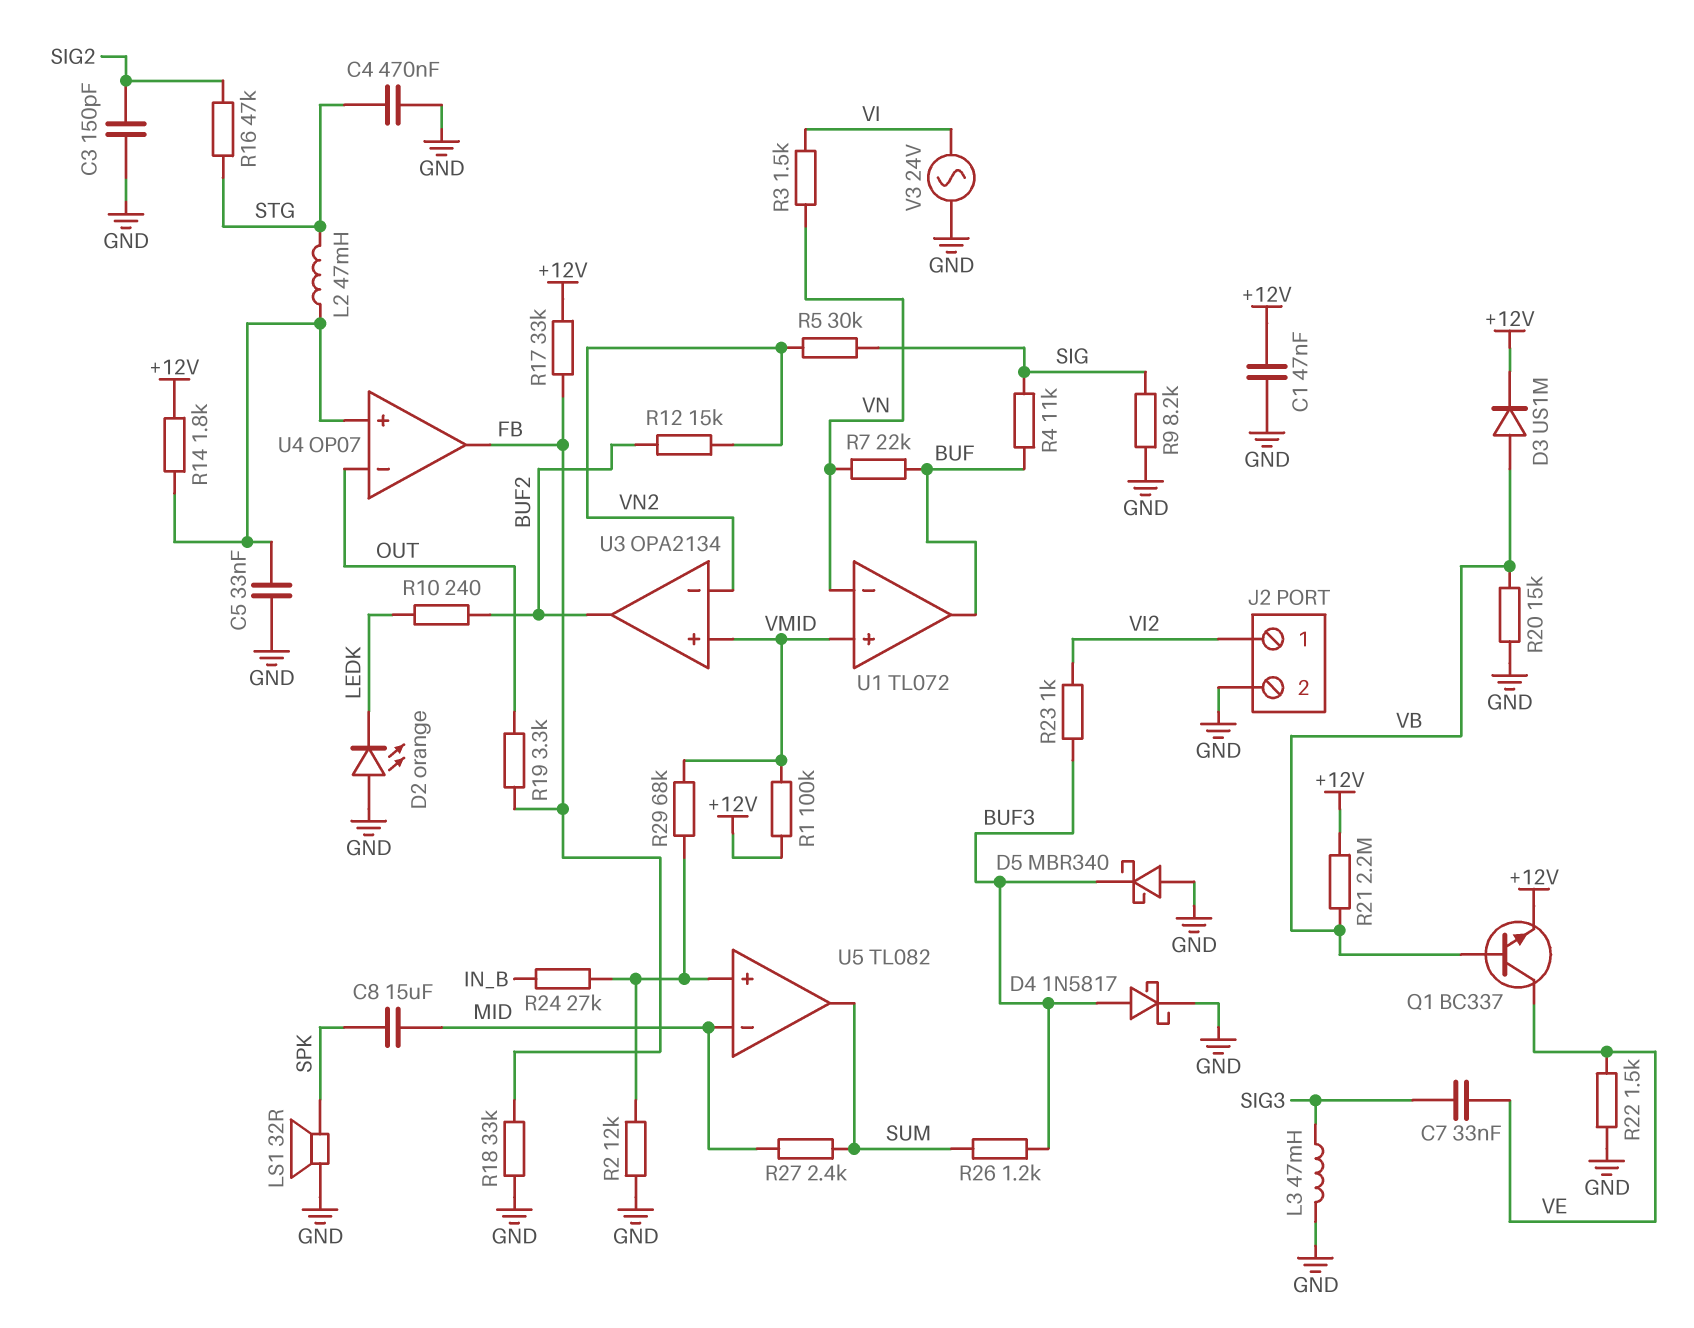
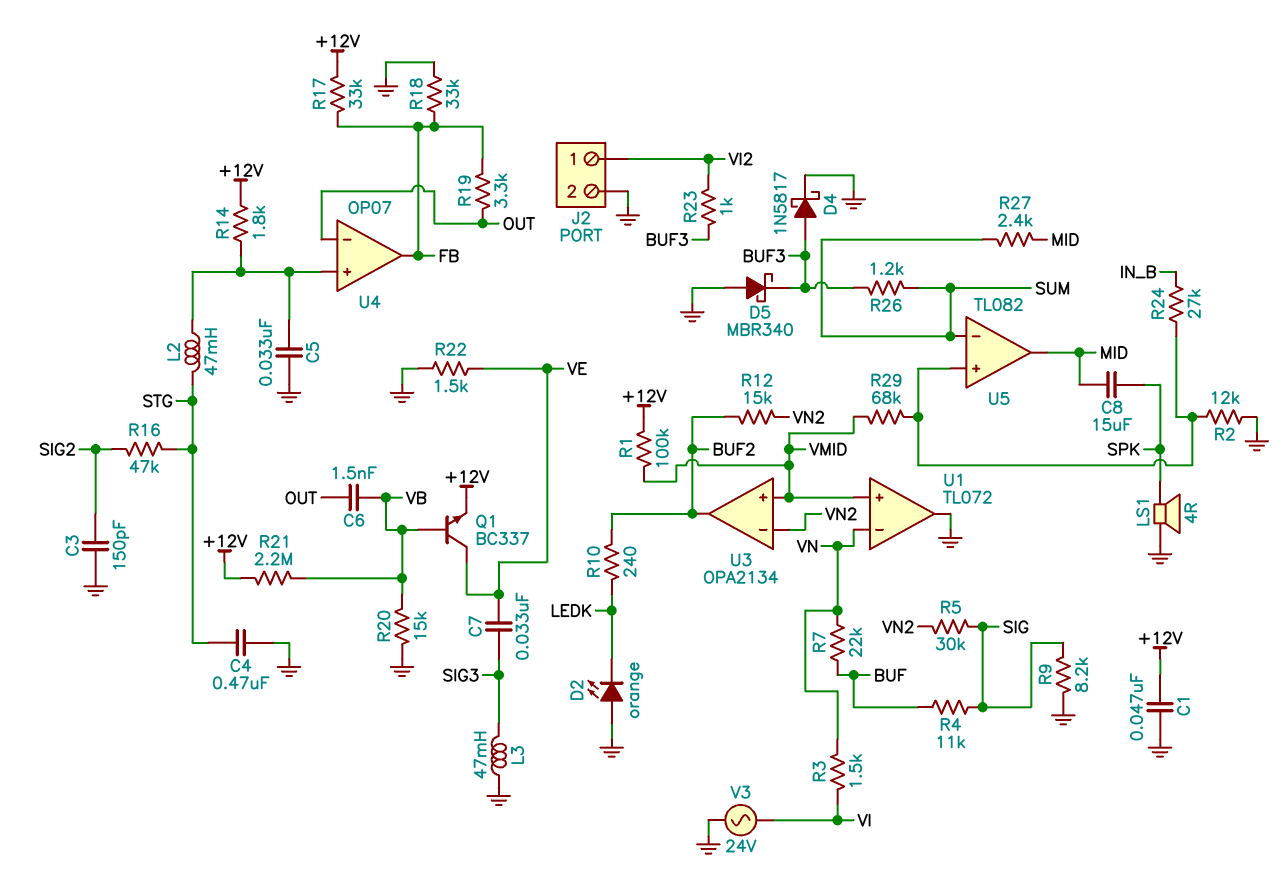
C6: none -> 1.5nF (OUT, VB)
D3: diode US1M (A VB, K +12V) -> none
LS1: speaker 32R (GND, SPK) -> speaker 4R (GND, SPK)
U1 pin out: BUF -> GND
U5 pin in-: MID -> SUM
U5 pin out: SUM -> MID

